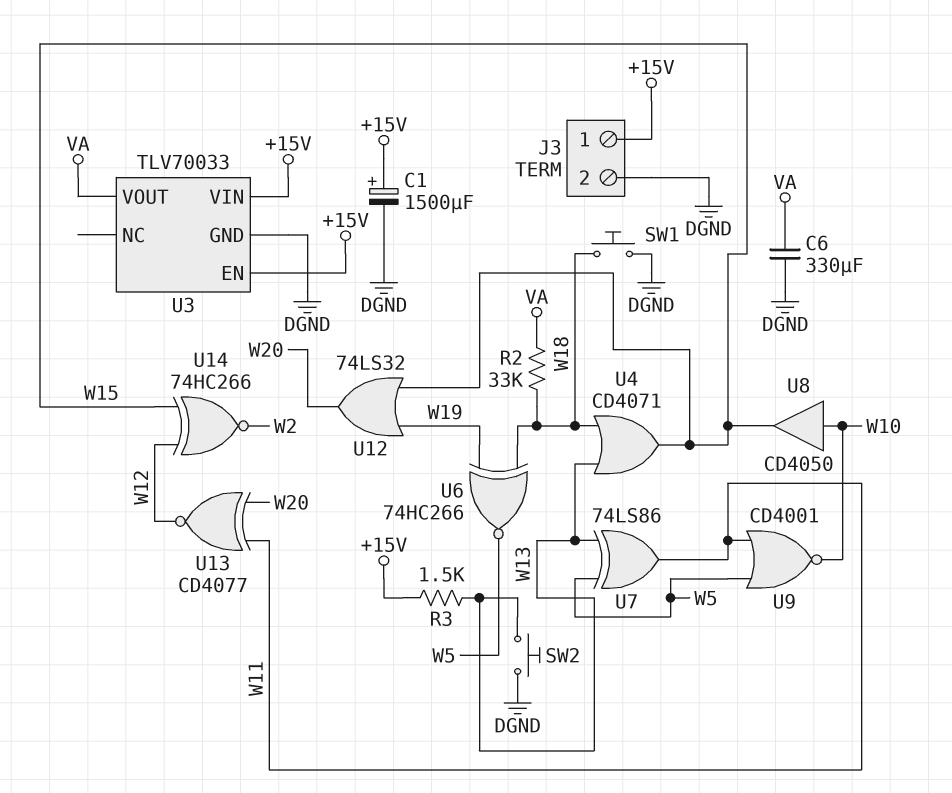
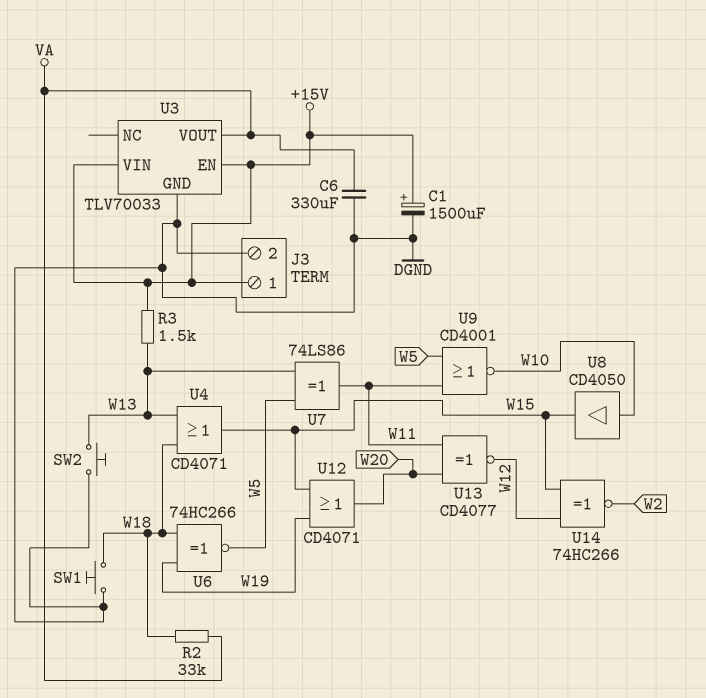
U12: OR 74LS32 (in W15, in W19, out W20) -> OR CD4071 (in W15, in W19, out W20)

